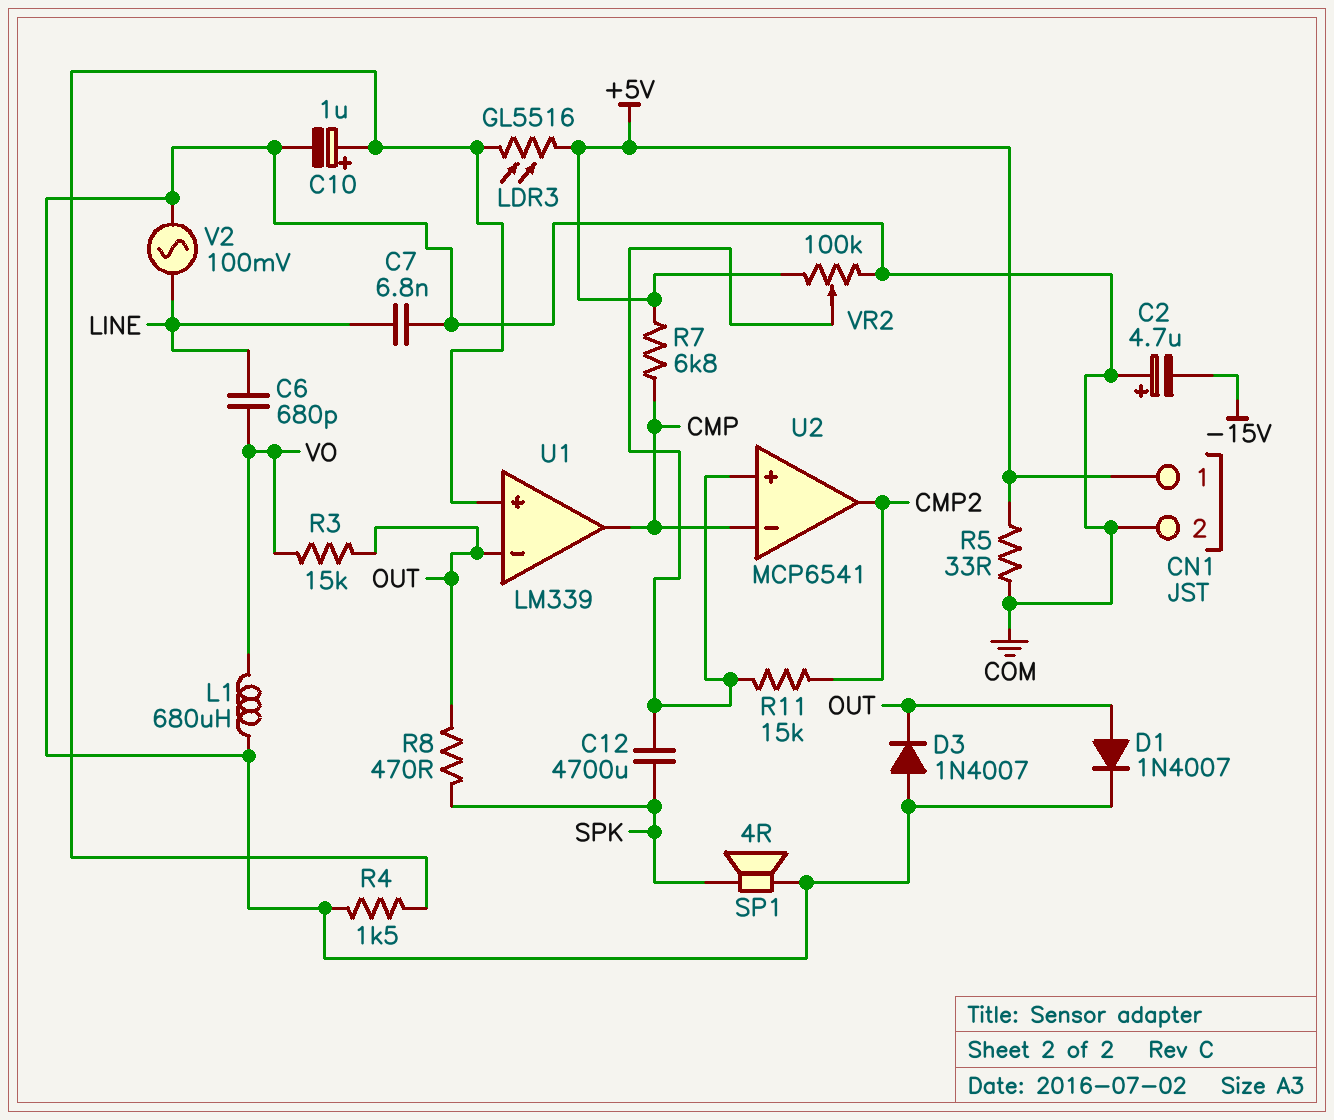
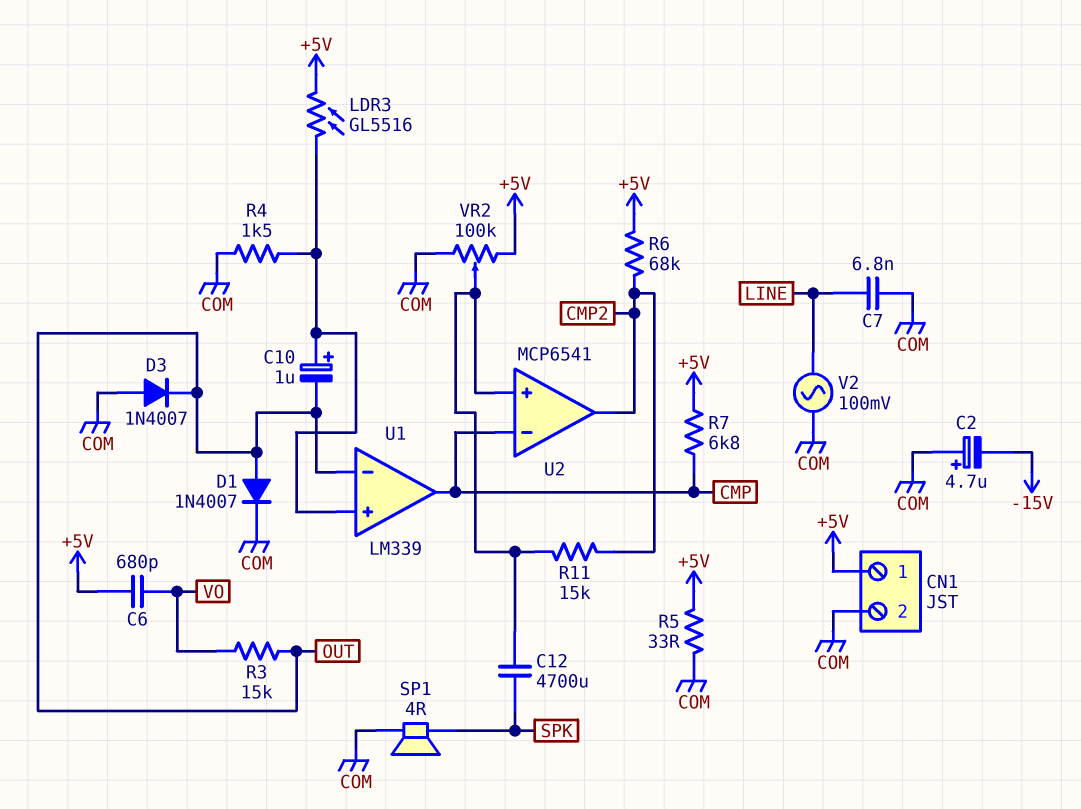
C6: 680pF (LINE, VO) -> 680pF (+5V, VO)
C10: 1uF (plus U1/in+, minus COM) -> 1uF (plus U1/in+, minus OUT)
L1: 680uH (COM, VO) -> none
R6: none -> 68k (+5V, CMP2)
R8: 470 (OUT, SPK) -> none

